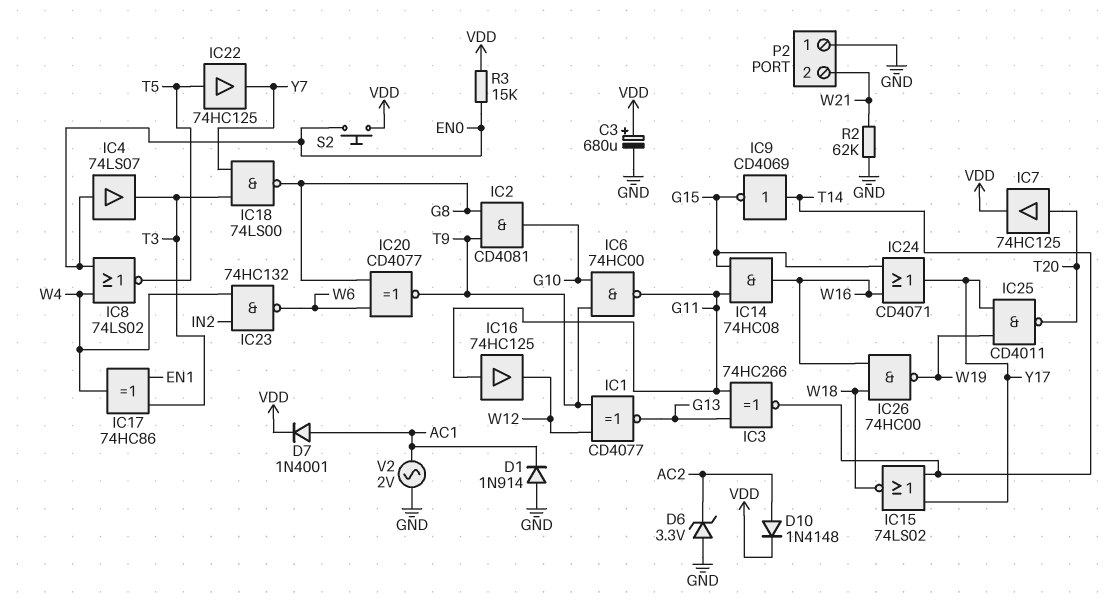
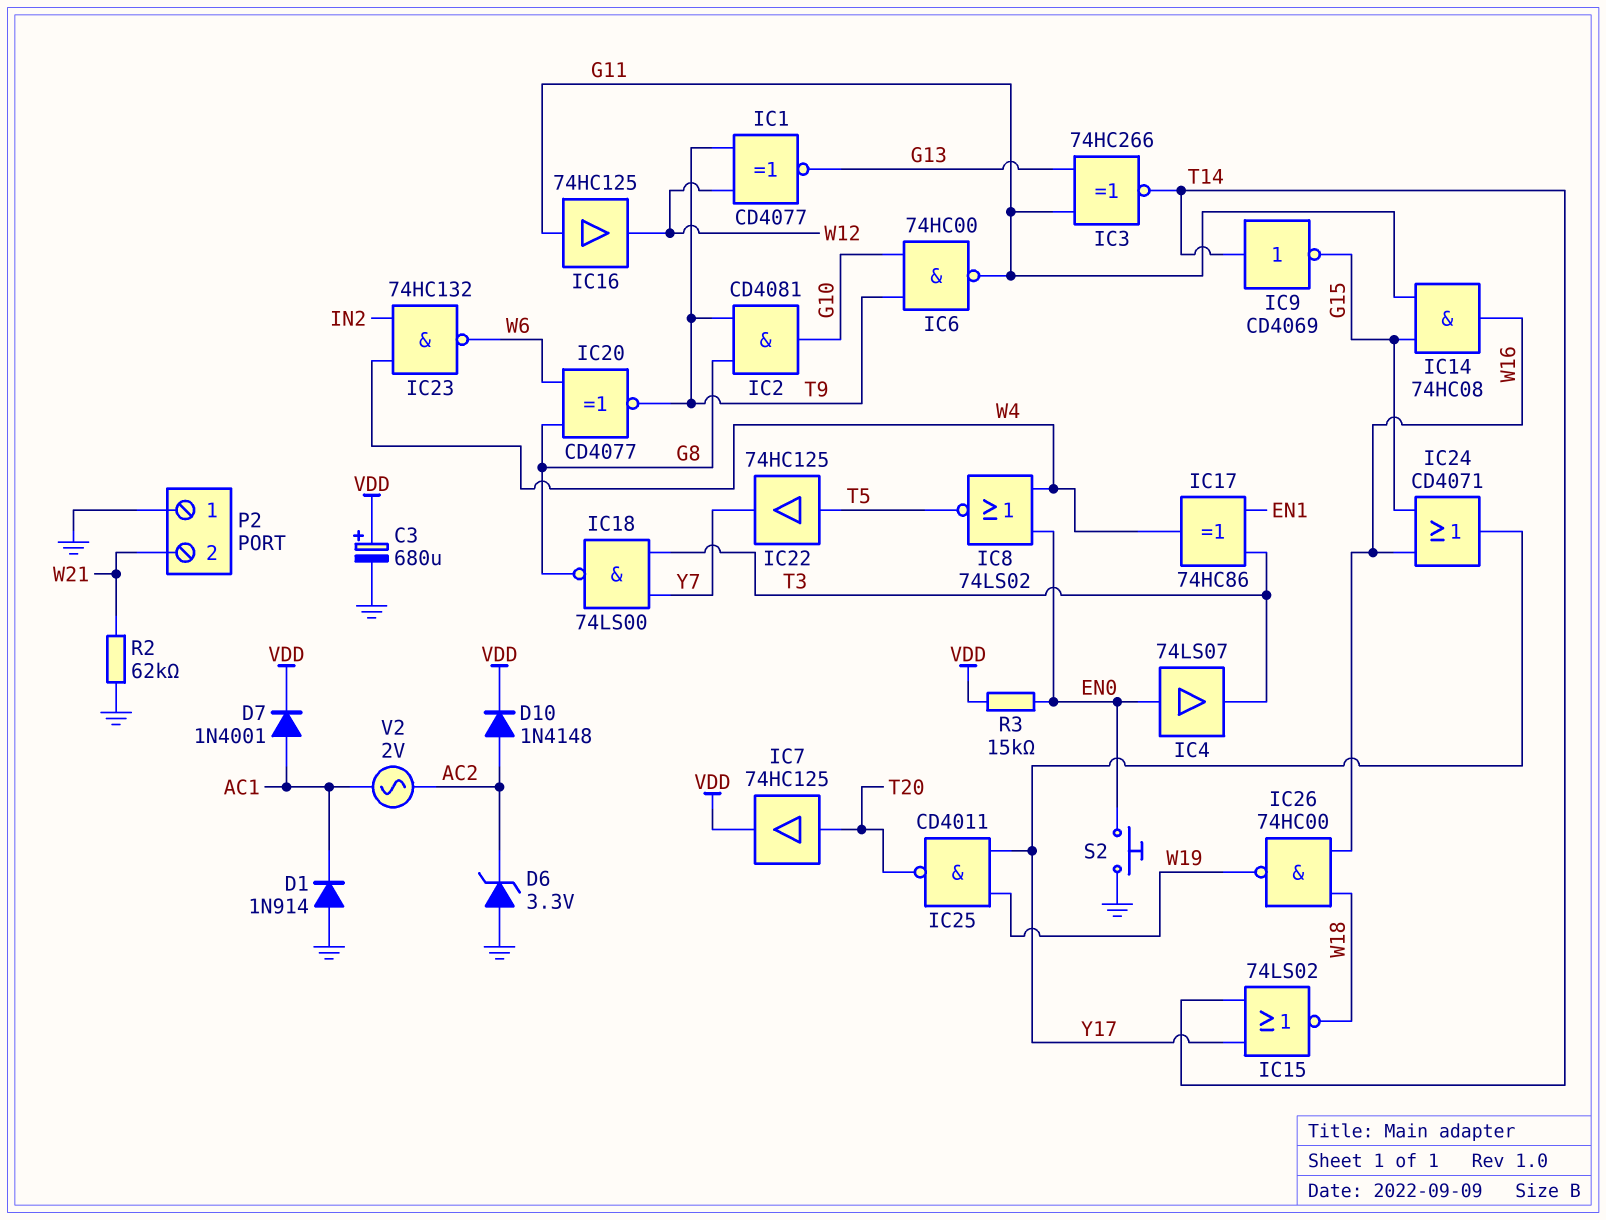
S2: button (EN0, VDD) -> button (EN0, GND)
V2: AC 2V (AC1, GND) -> AC 2V (AC1, AC2)

